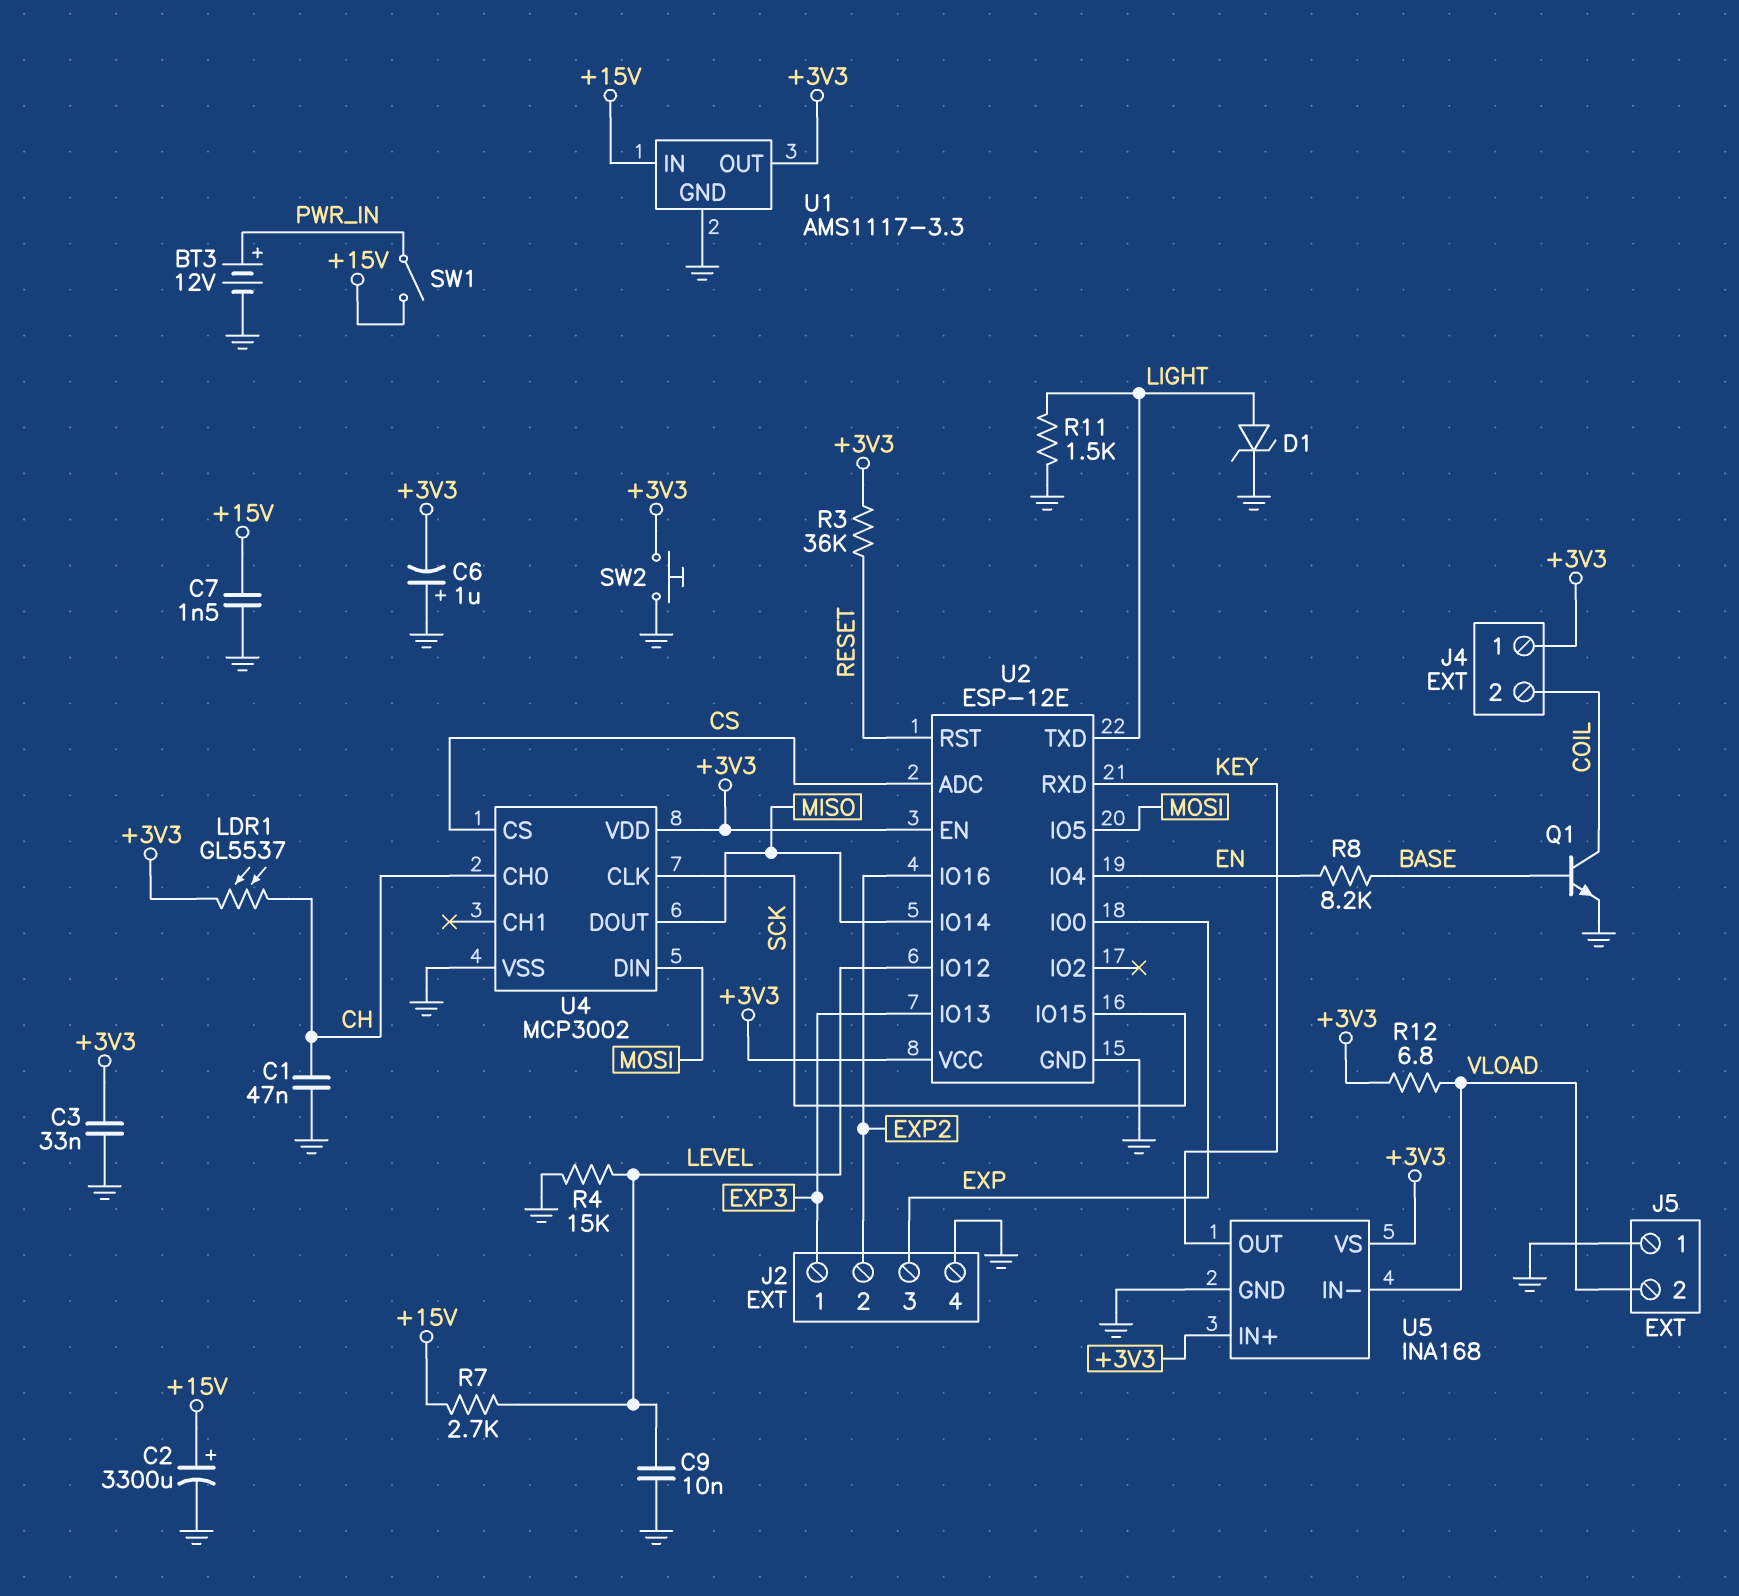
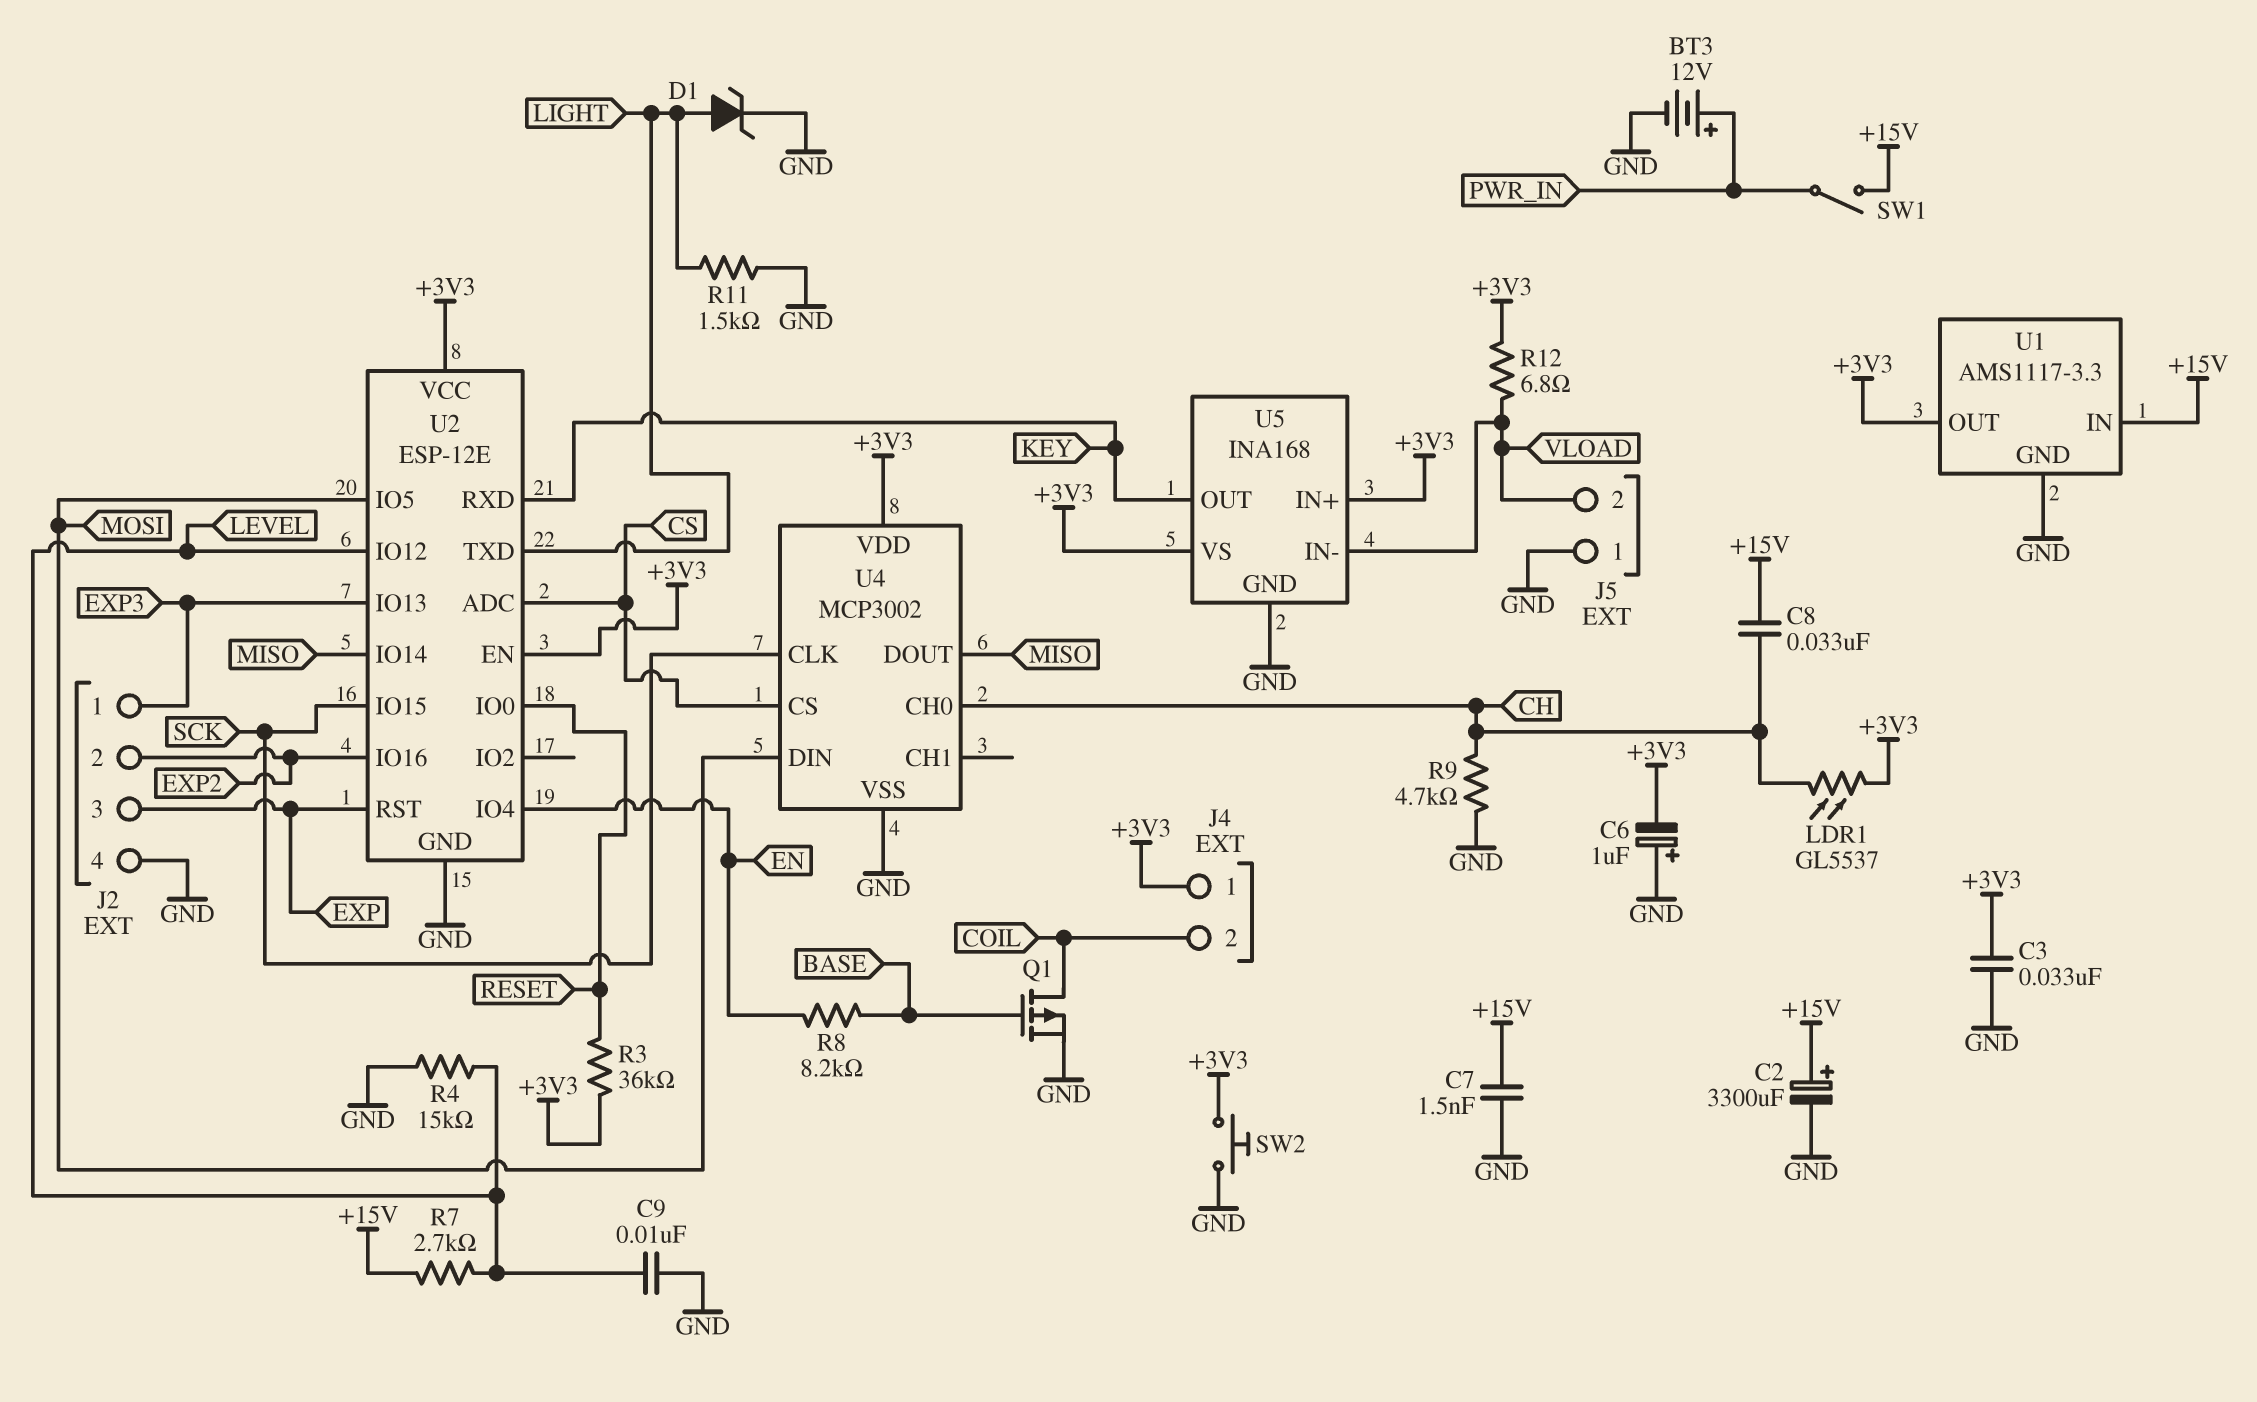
C1: 47nF (CH, GND) -> none
C8: none -> 33nF (+15V, CH)
Q1: NPN (B BASE, C COIL, E GND) -> PMOS (G BASE, D COIL, S GND)
R9: none -> 4.7k (CH, GND)
U2 pin IO0: EXP -> RESET
U2 pin RST: RESET -> EXP

